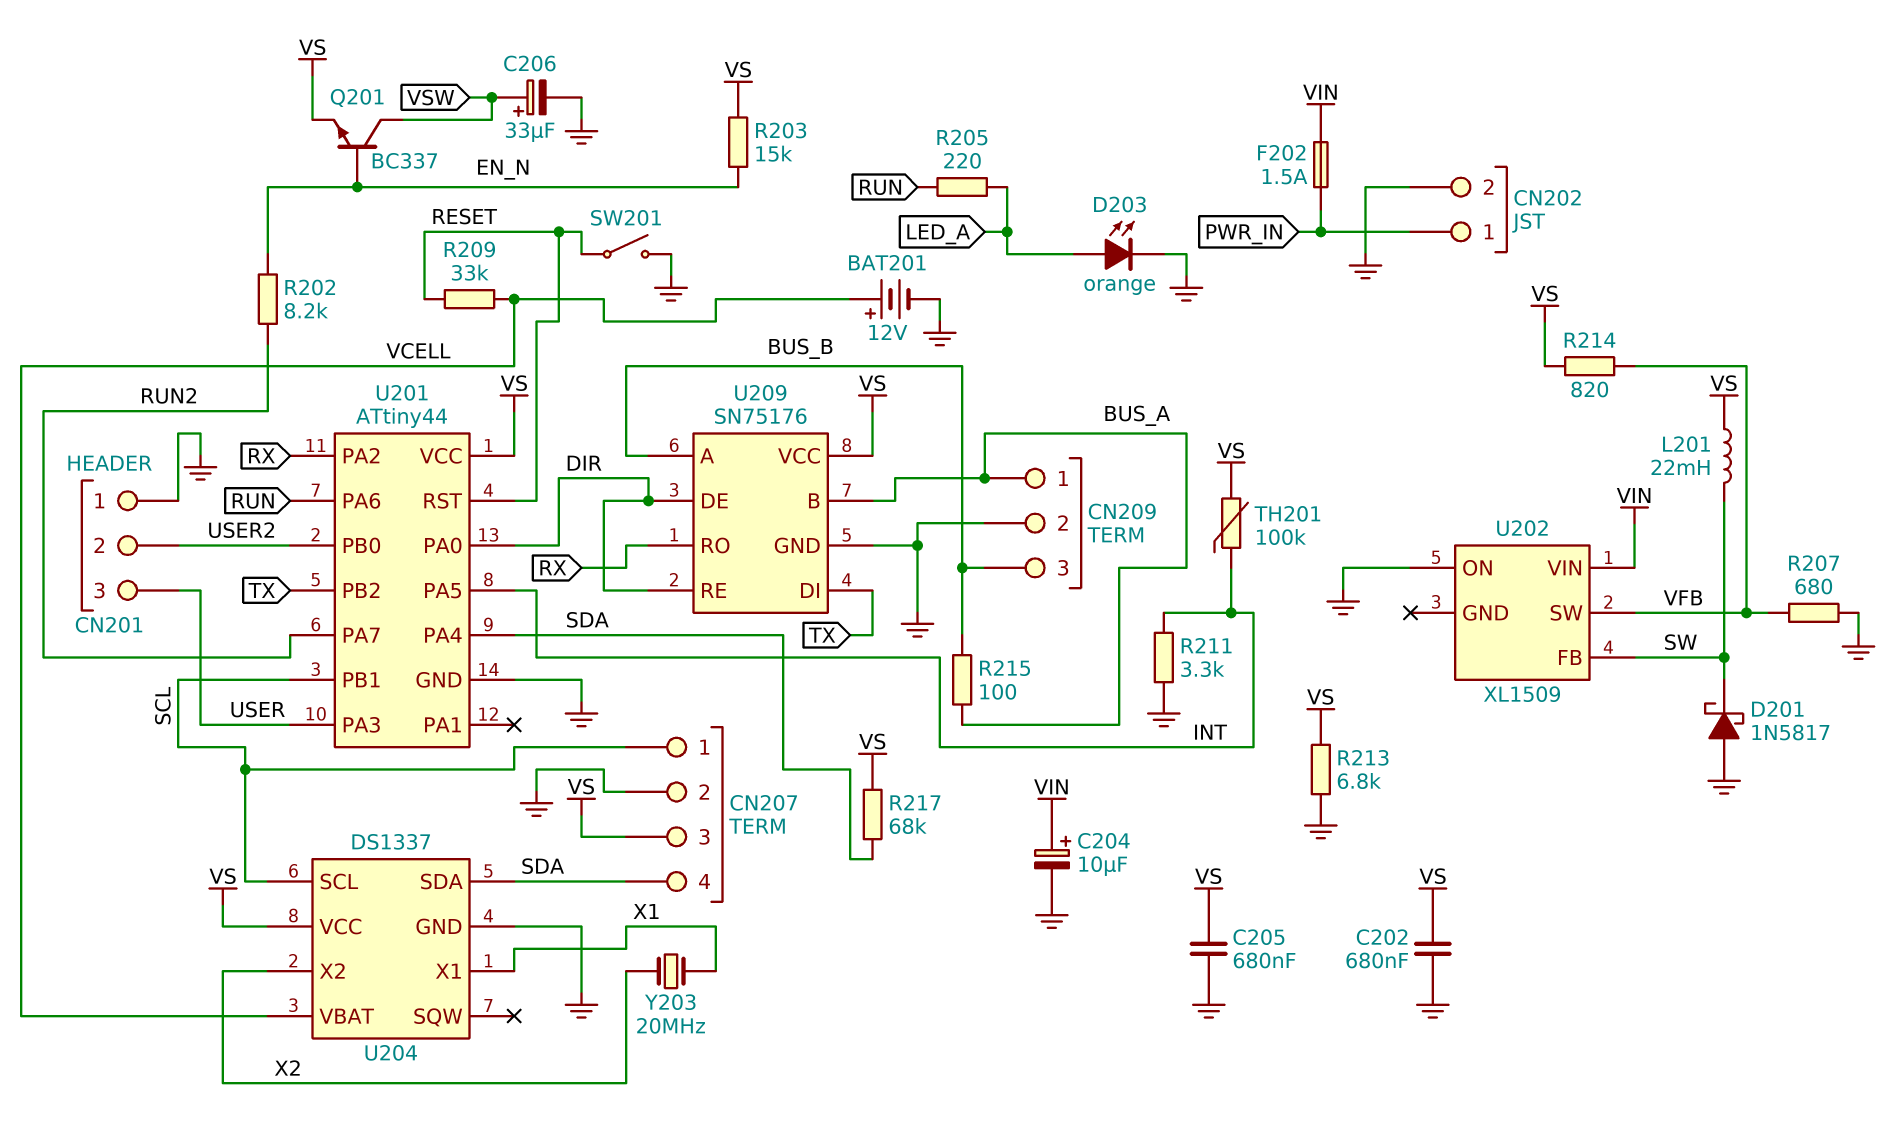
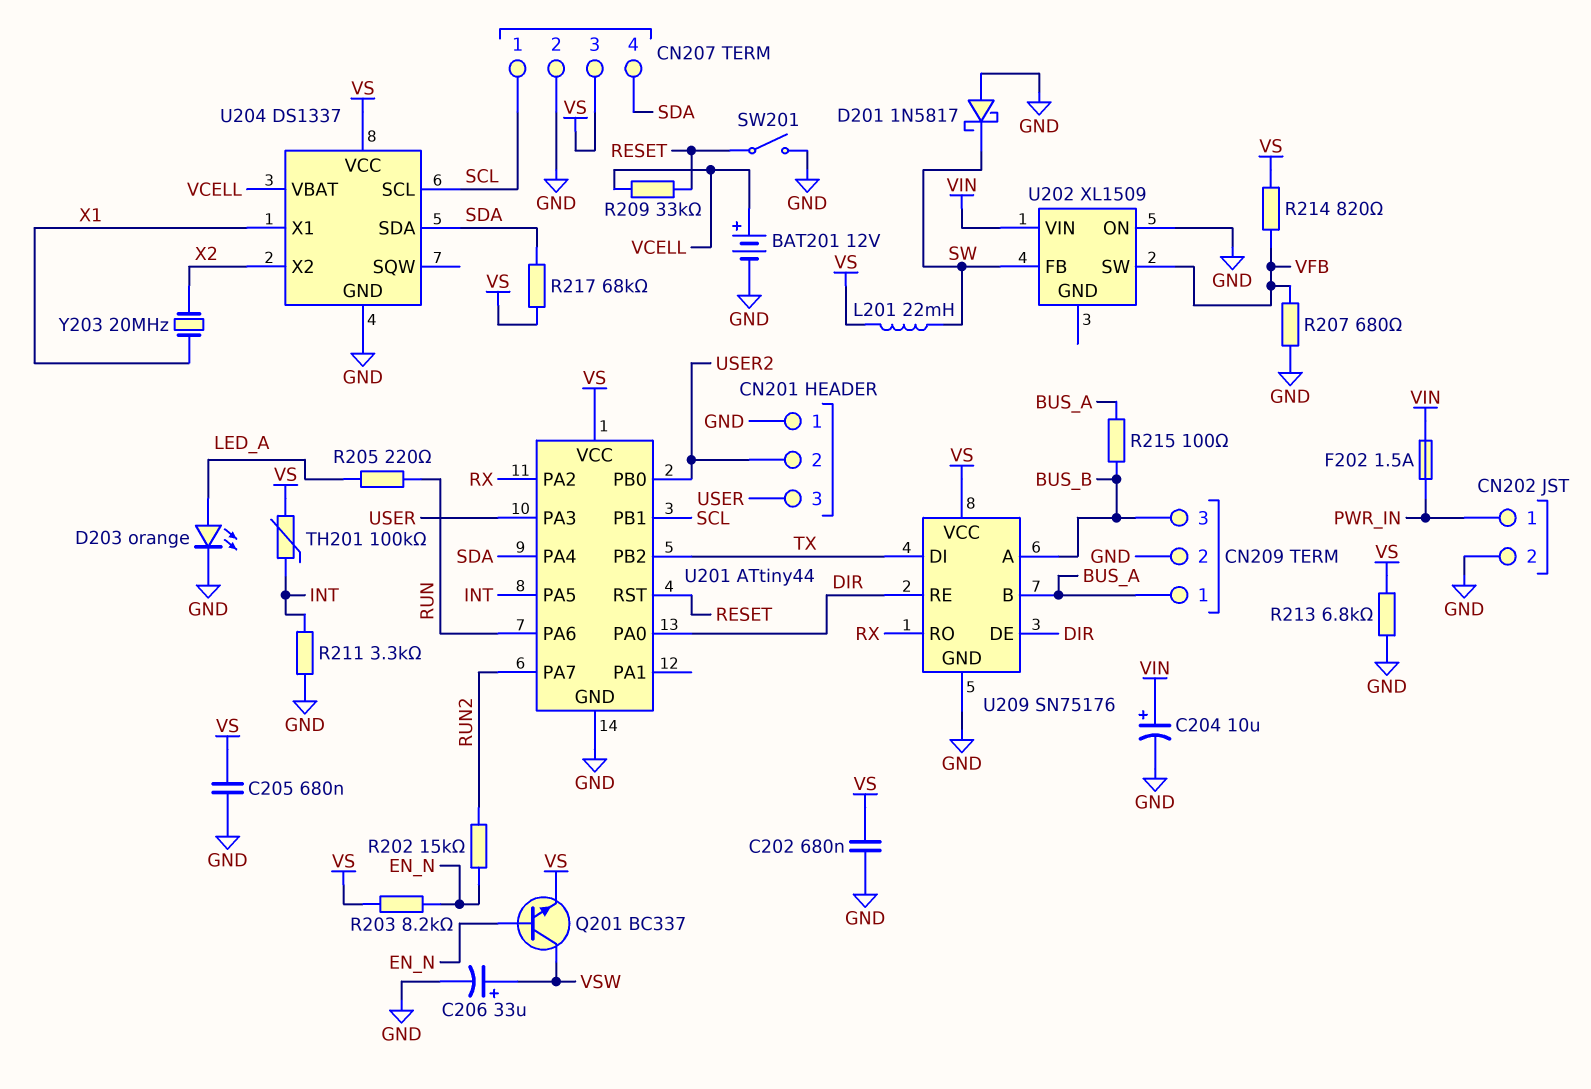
R202: 8.2k (EN_N, RUN2) -> 15k (EN_N, RUN2)
R203: 15k (EN_N, VS) -> 8.2k (EN_N, VS)

